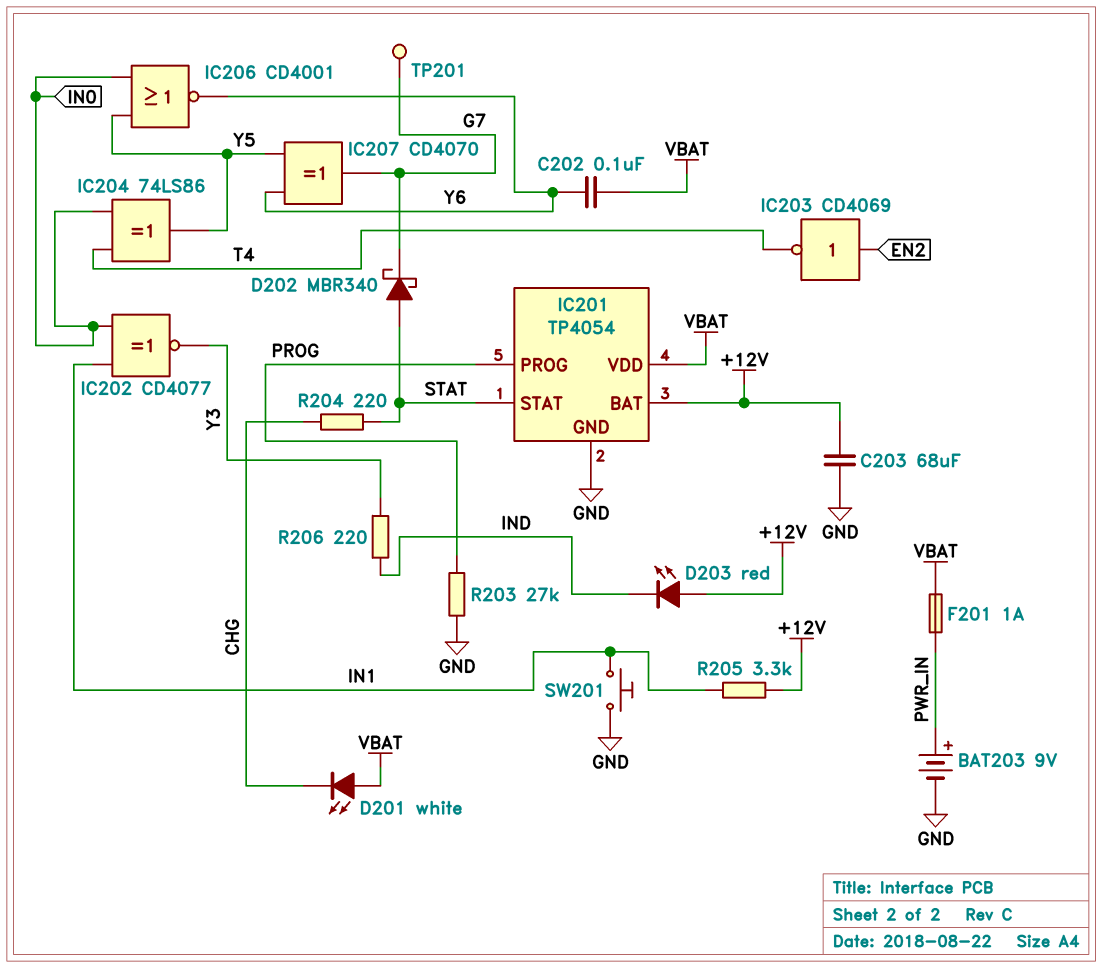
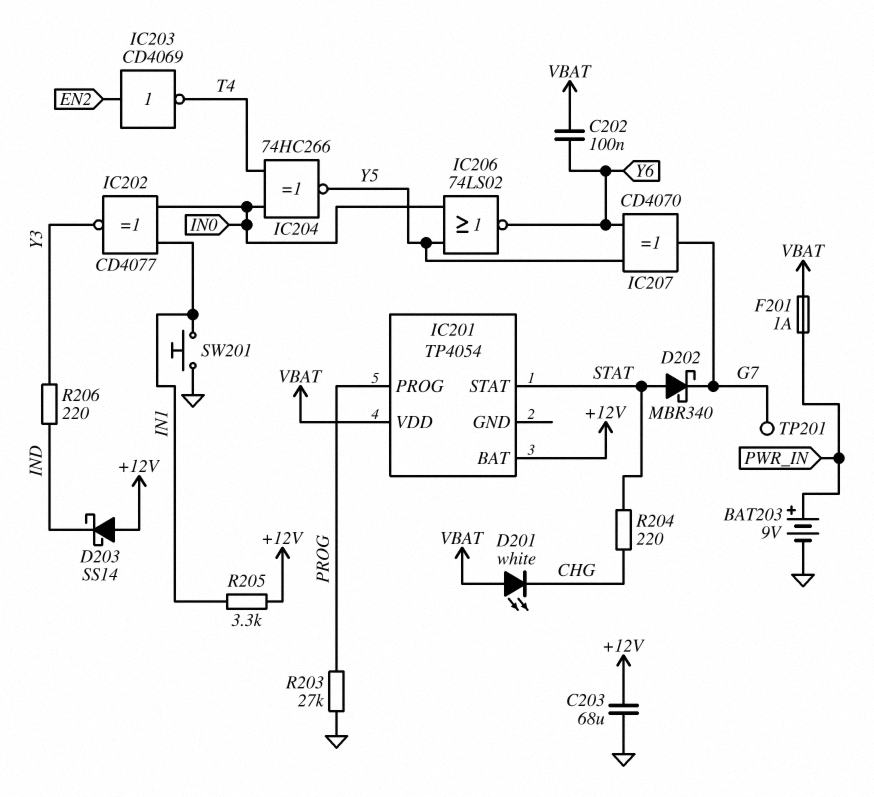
D203: LED red (A +12V, K IND) -> schottky SS14 (A +12V, K IND)
IC201 pin GND: GND -> none
IC204: XOR 74LS86 (in IN0, in T4, out Y5) -> XNOR 74HC266 (in IN0, in T4, out Y5)
IC206: NOR CD4001 (in IN0, in Y5, out Y6) -> NOR 74LS02 (in IN0, in Y5, out Y6)

